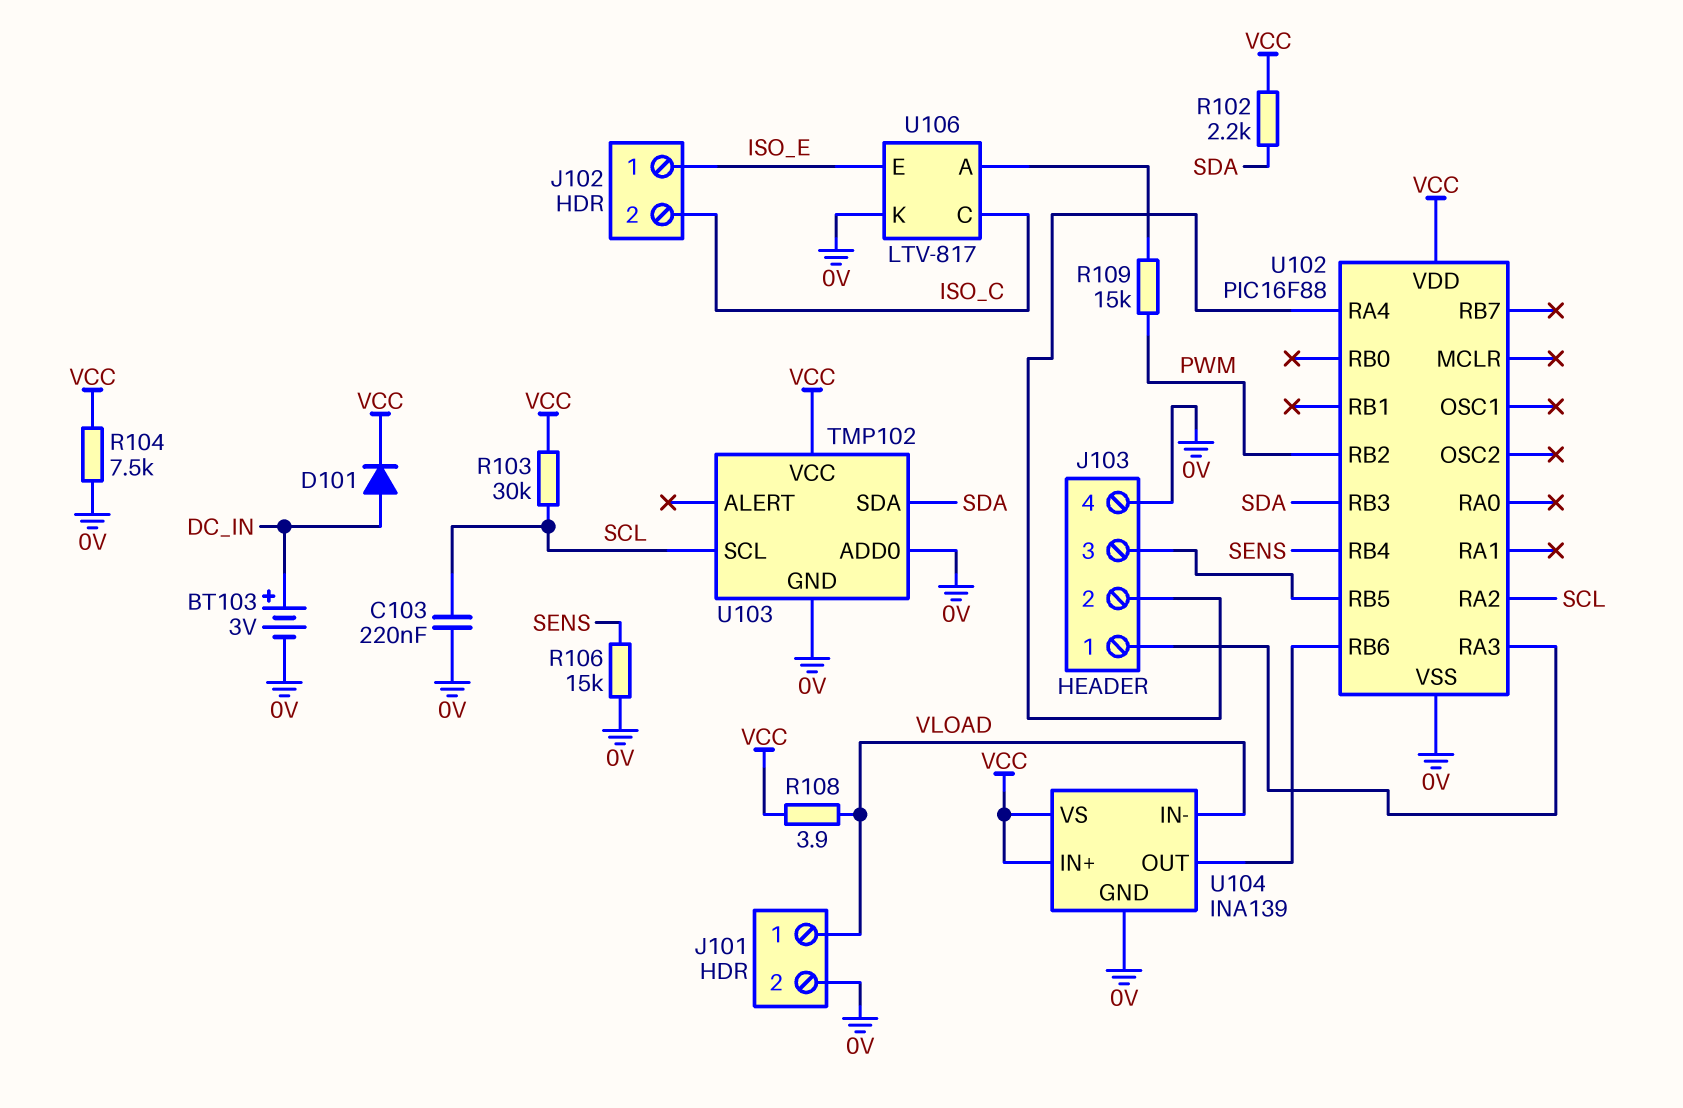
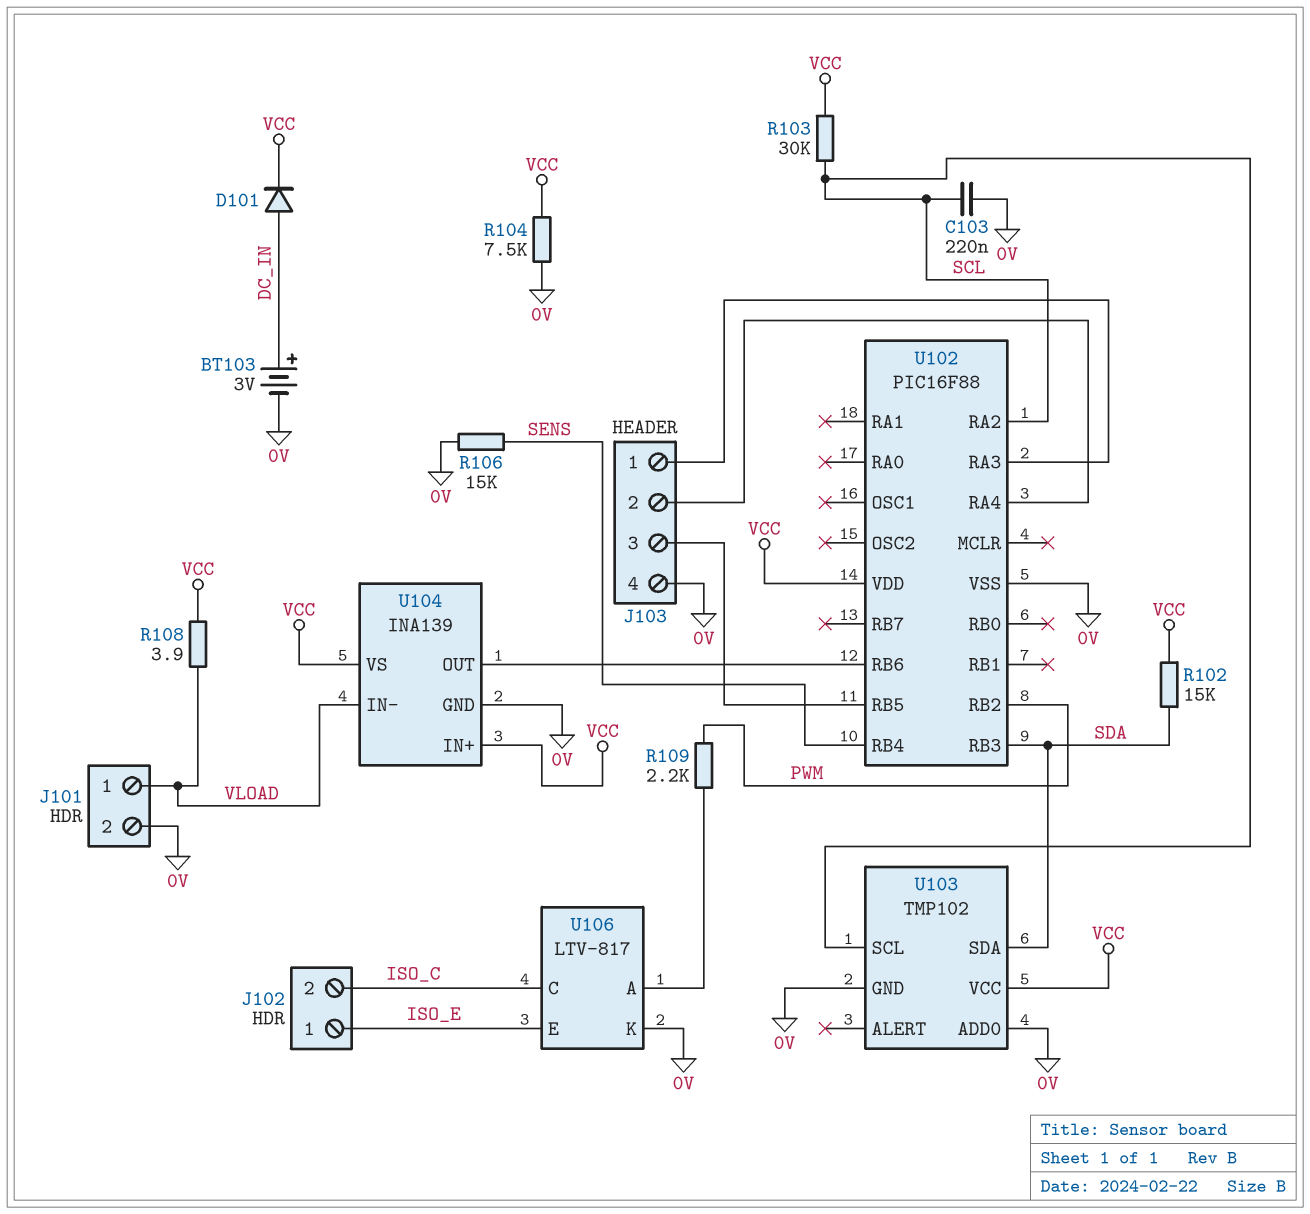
R102: 2.2k (SDA, VCC) -> 15k (SDA, VCC)
R109: 15k (PWM, U106/A) -> 2.2k (PWM, U106/A)

